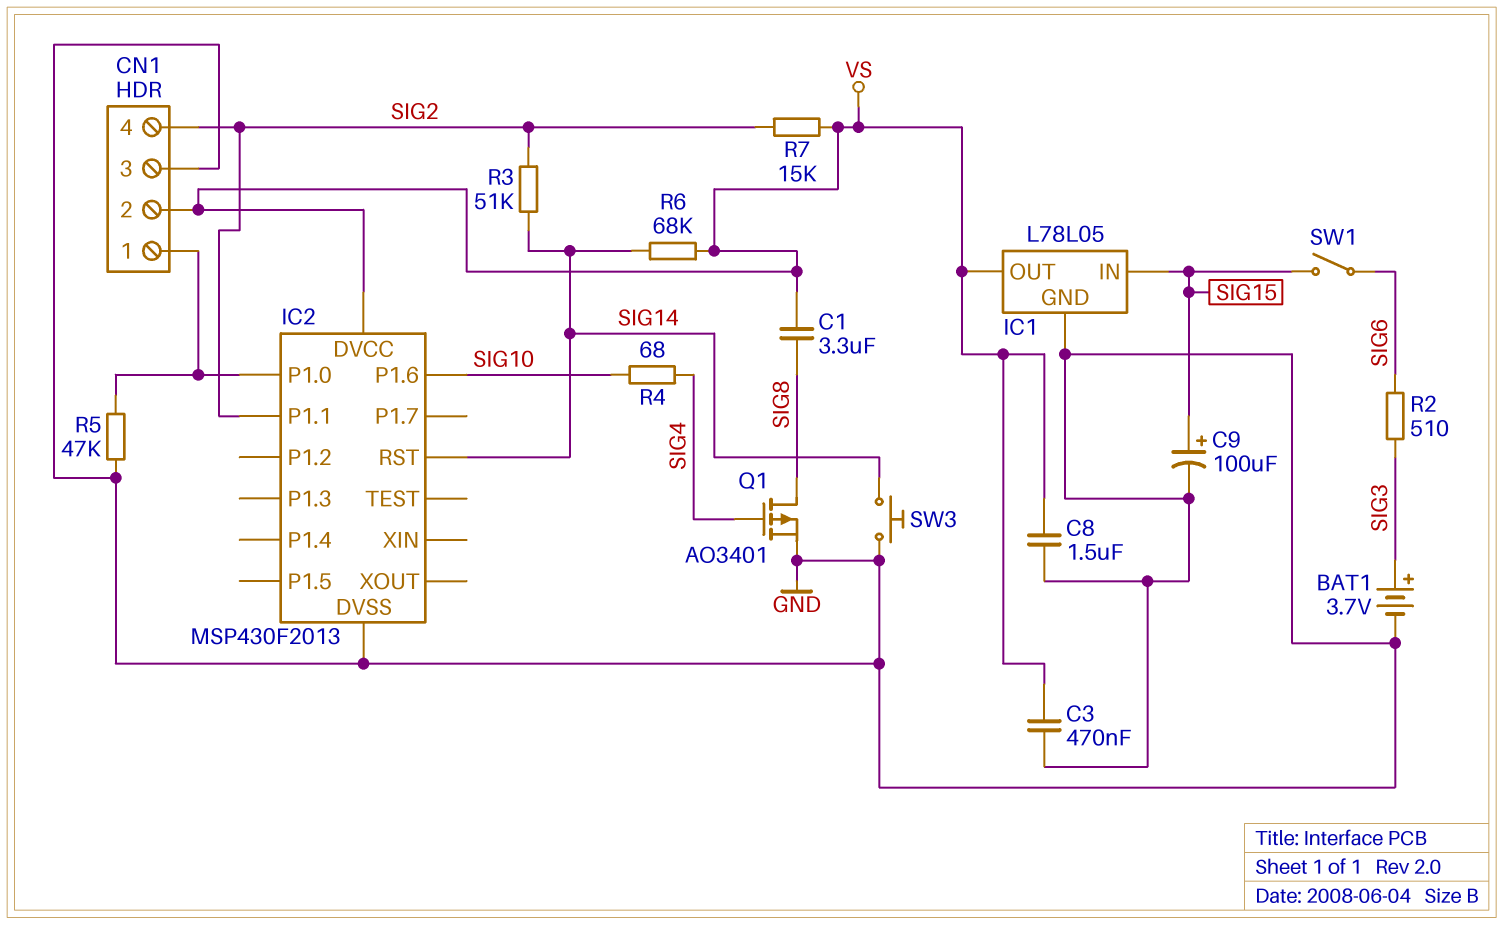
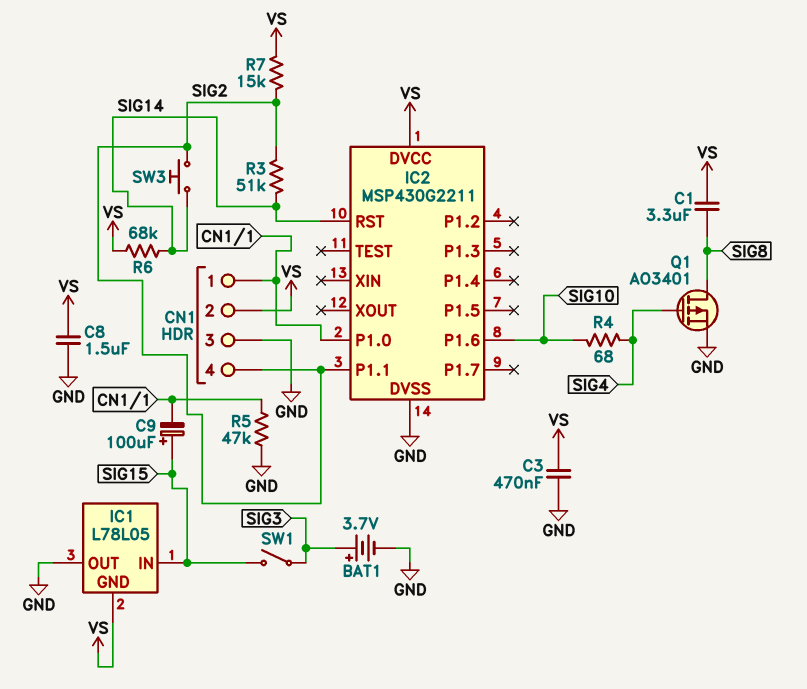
C9: 100uF (plus SIG15, minus GND) -> 100uF (plus SIG15, minus CN1/1)
IC1 pin GND: GND -> VS
IC1 pin OUT: VS -> GND
IC2: MSP430F2013 -> MSP430G2211
R2: 510 (SIG3, SIG6) -> none
SW1: switch (SIG6, SIG15) -> switch (SIG3, SIG15)
SW3: button (GND, SIG14) -> button (SIG2, SIG14)

